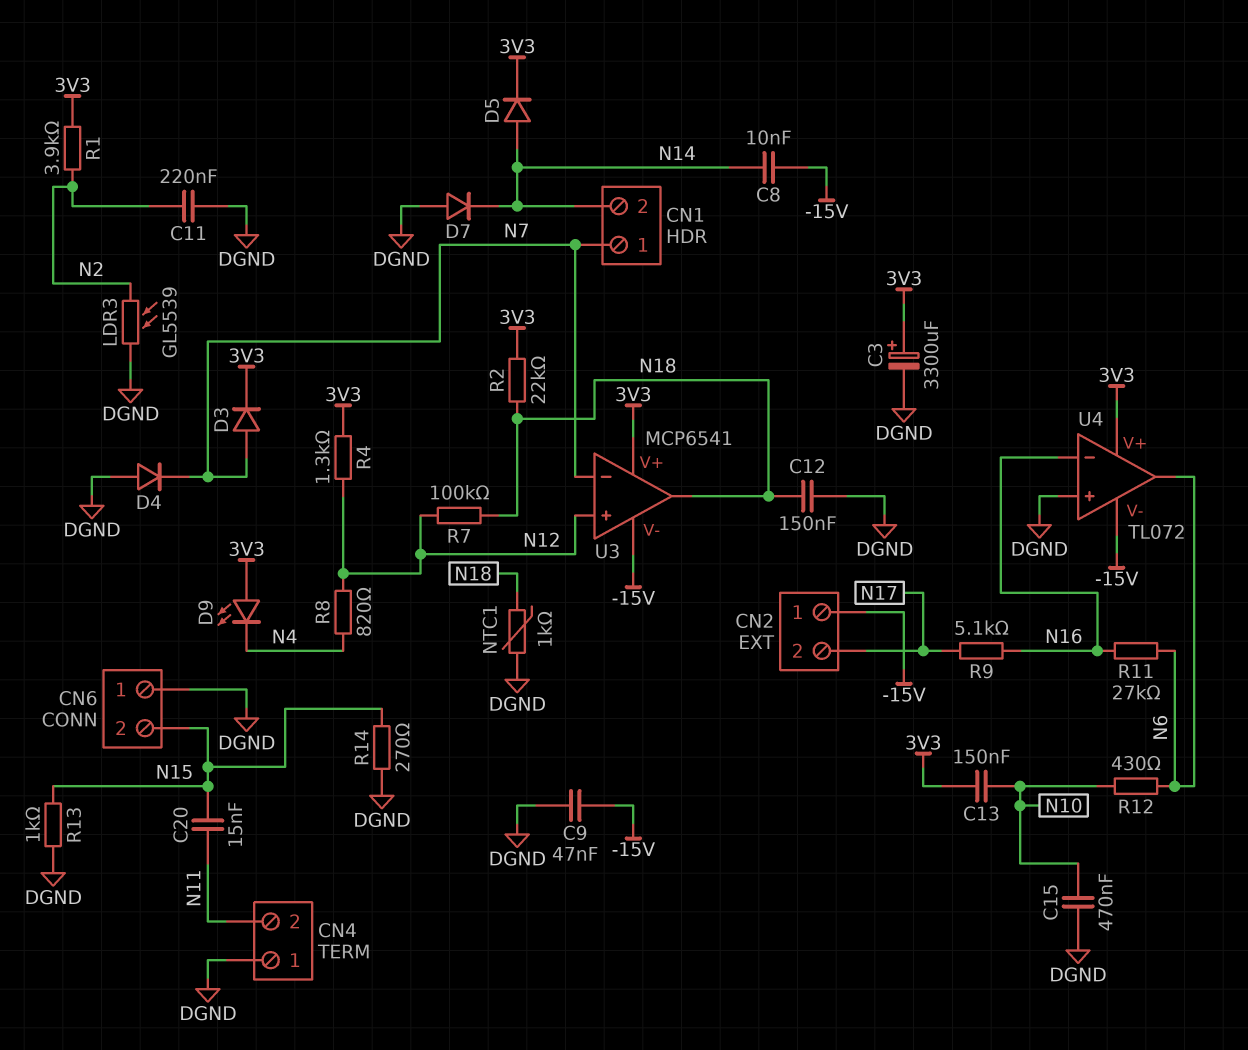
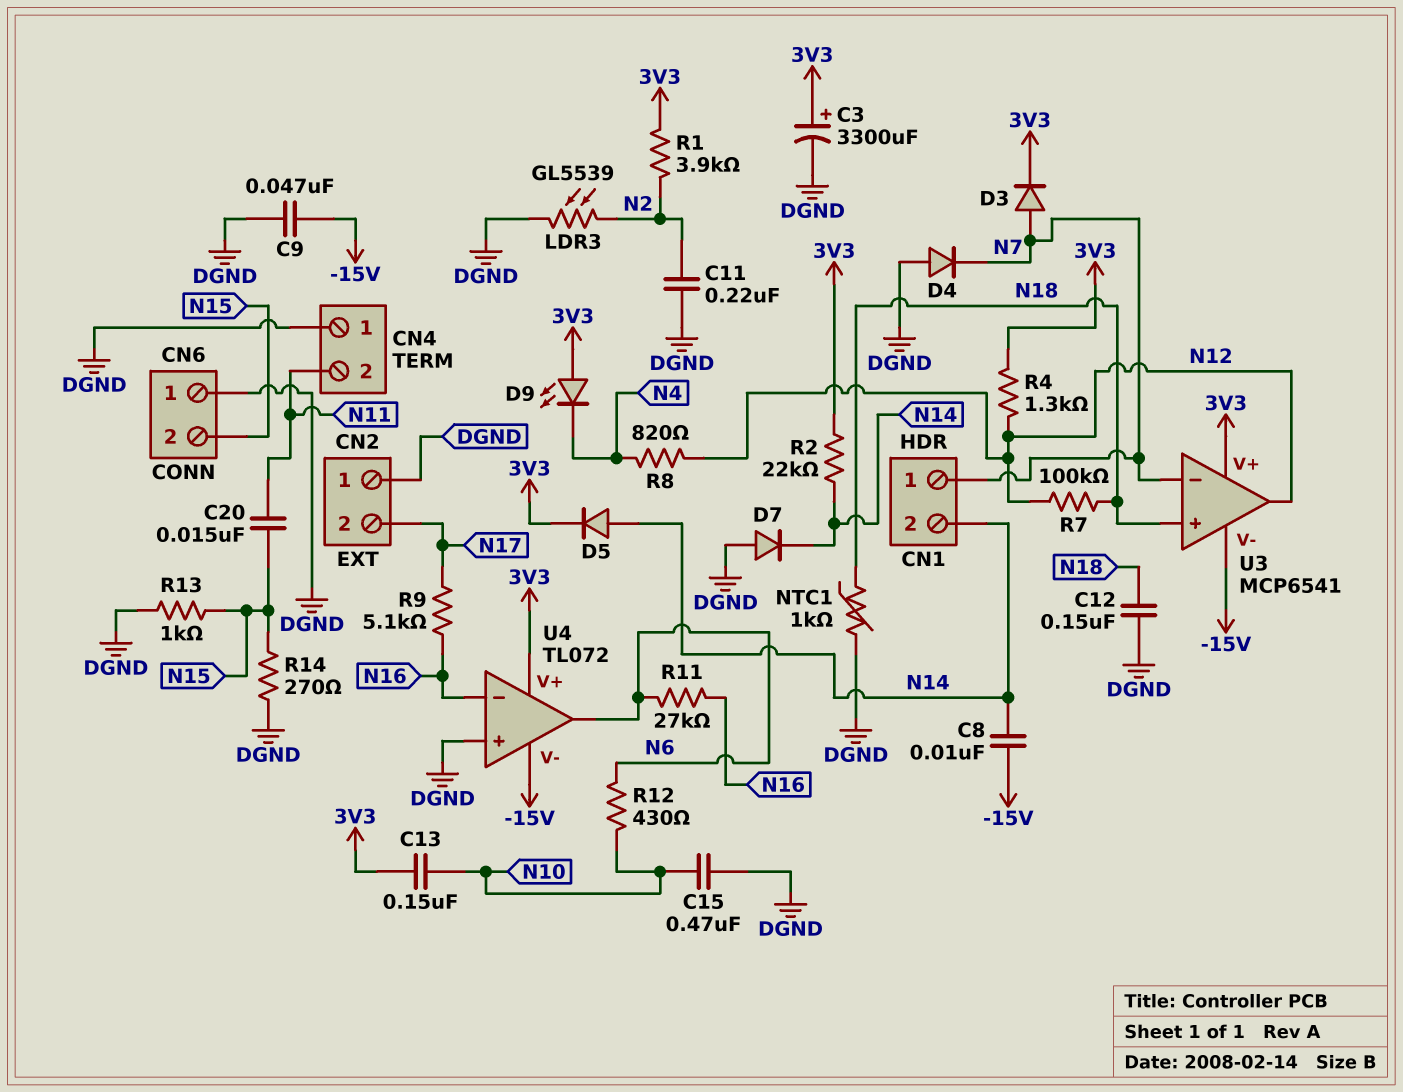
CN2 pin 1: -15V -> DGND
R2: 22k (3V3, N18) -> 22k (3V3, N14)
U3 pin in+: N12 -> N18
U3 pin out: N18 -> N12

